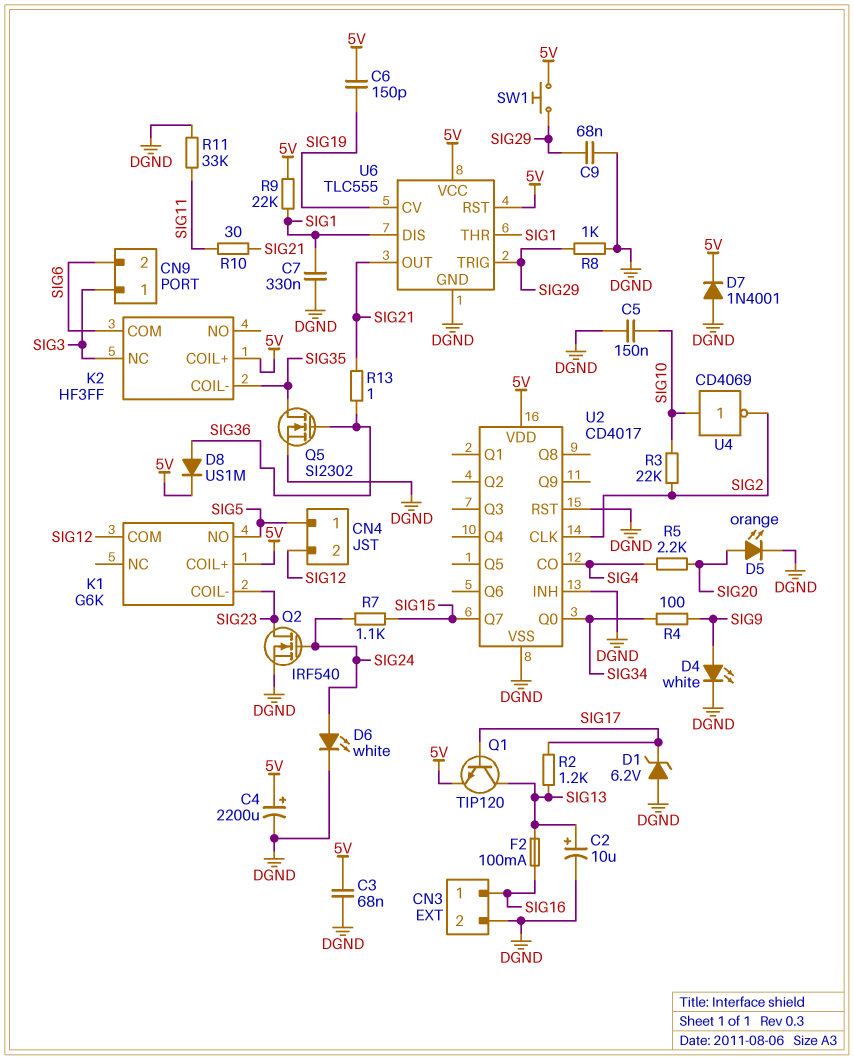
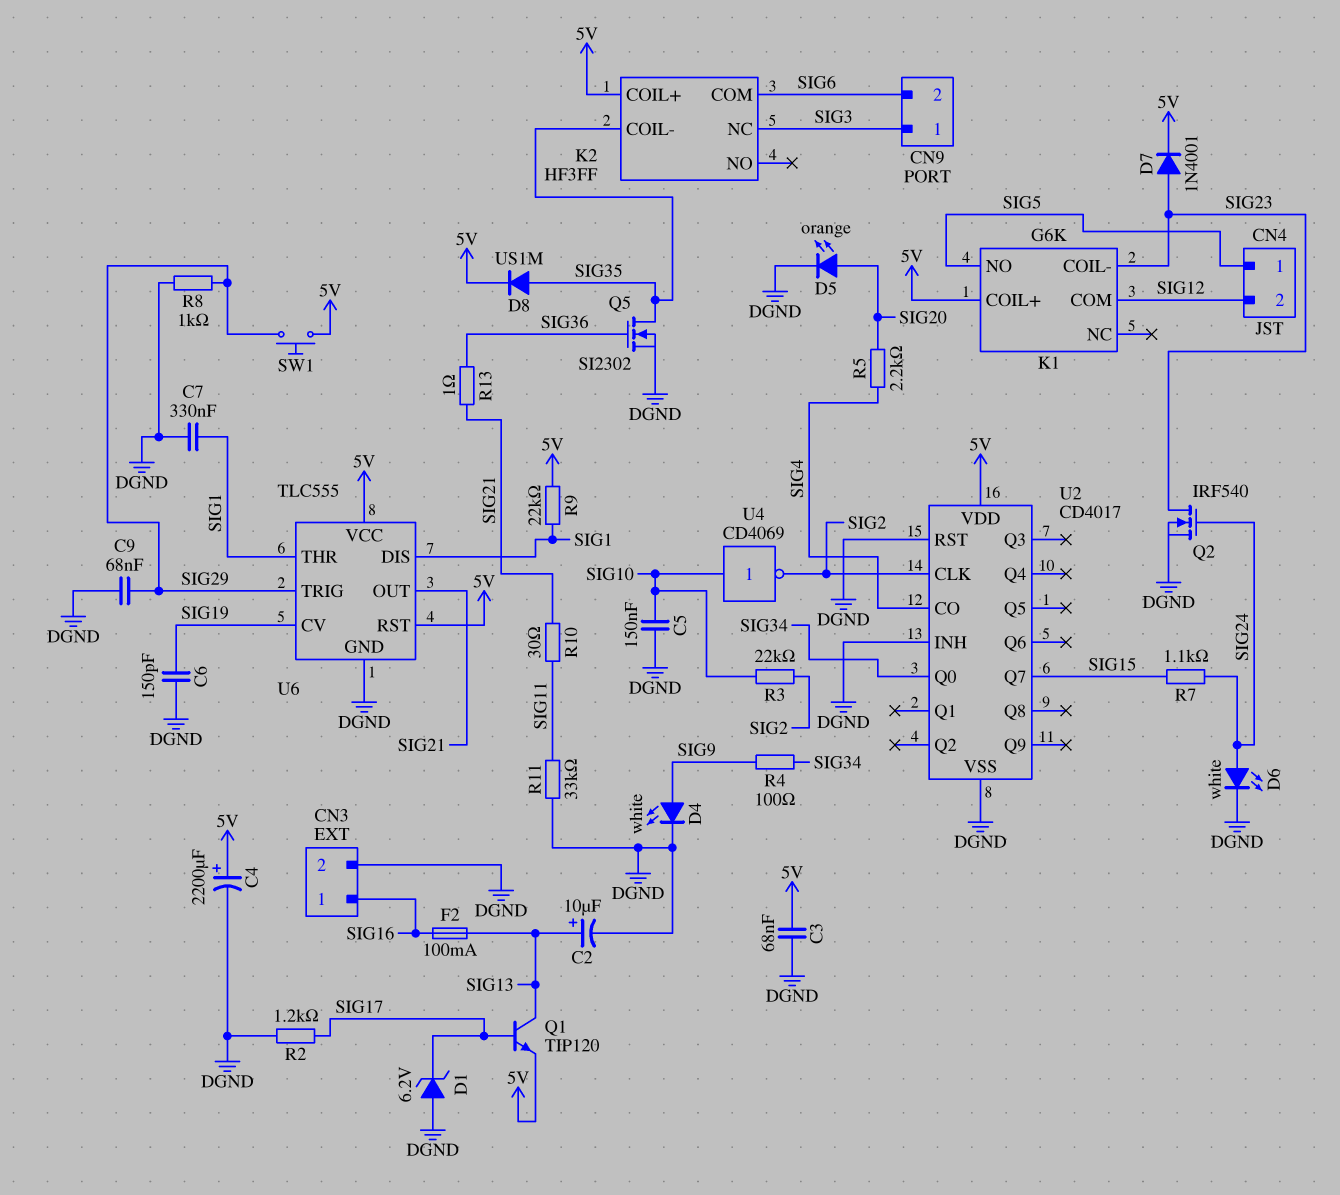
C6: 150pF (5V, SIG19) -> 150pF (DGND, SIG19)
D7: diode 1N4001 (A DGND, K 5V) -> diode 1N4001 (A SIG23, K 5V)
D8: diode US1M (A SIG36, K 5V) -> diode US1M (A SIG35, K 5V)
R2: 1.2k (SIG13, SIG17) -> 1.2k (DGND, SIG17)

